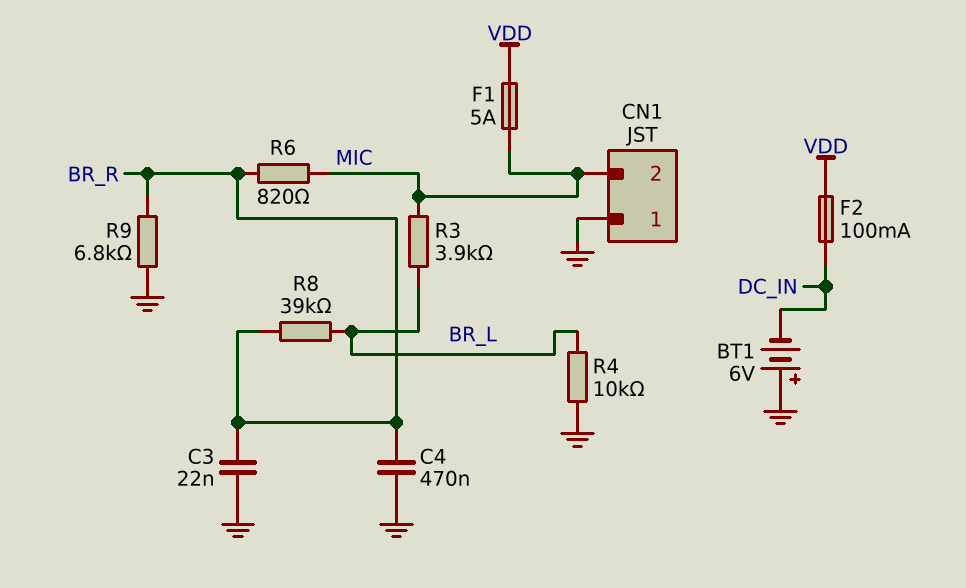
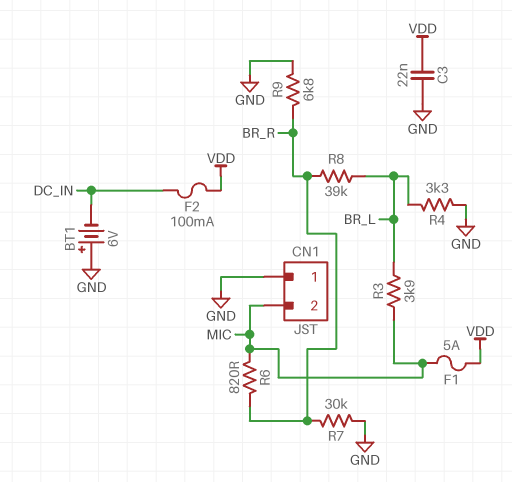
C3: 22nF (BR_R, GND) -> 22nF (GND, VDD)
C4: 470nF (BR_R, GND) -> none
R4: 10k (BR_L, GND) -> 3.3k (BR_L, GND)
R7: none -> 30k (BR_R, GND)

